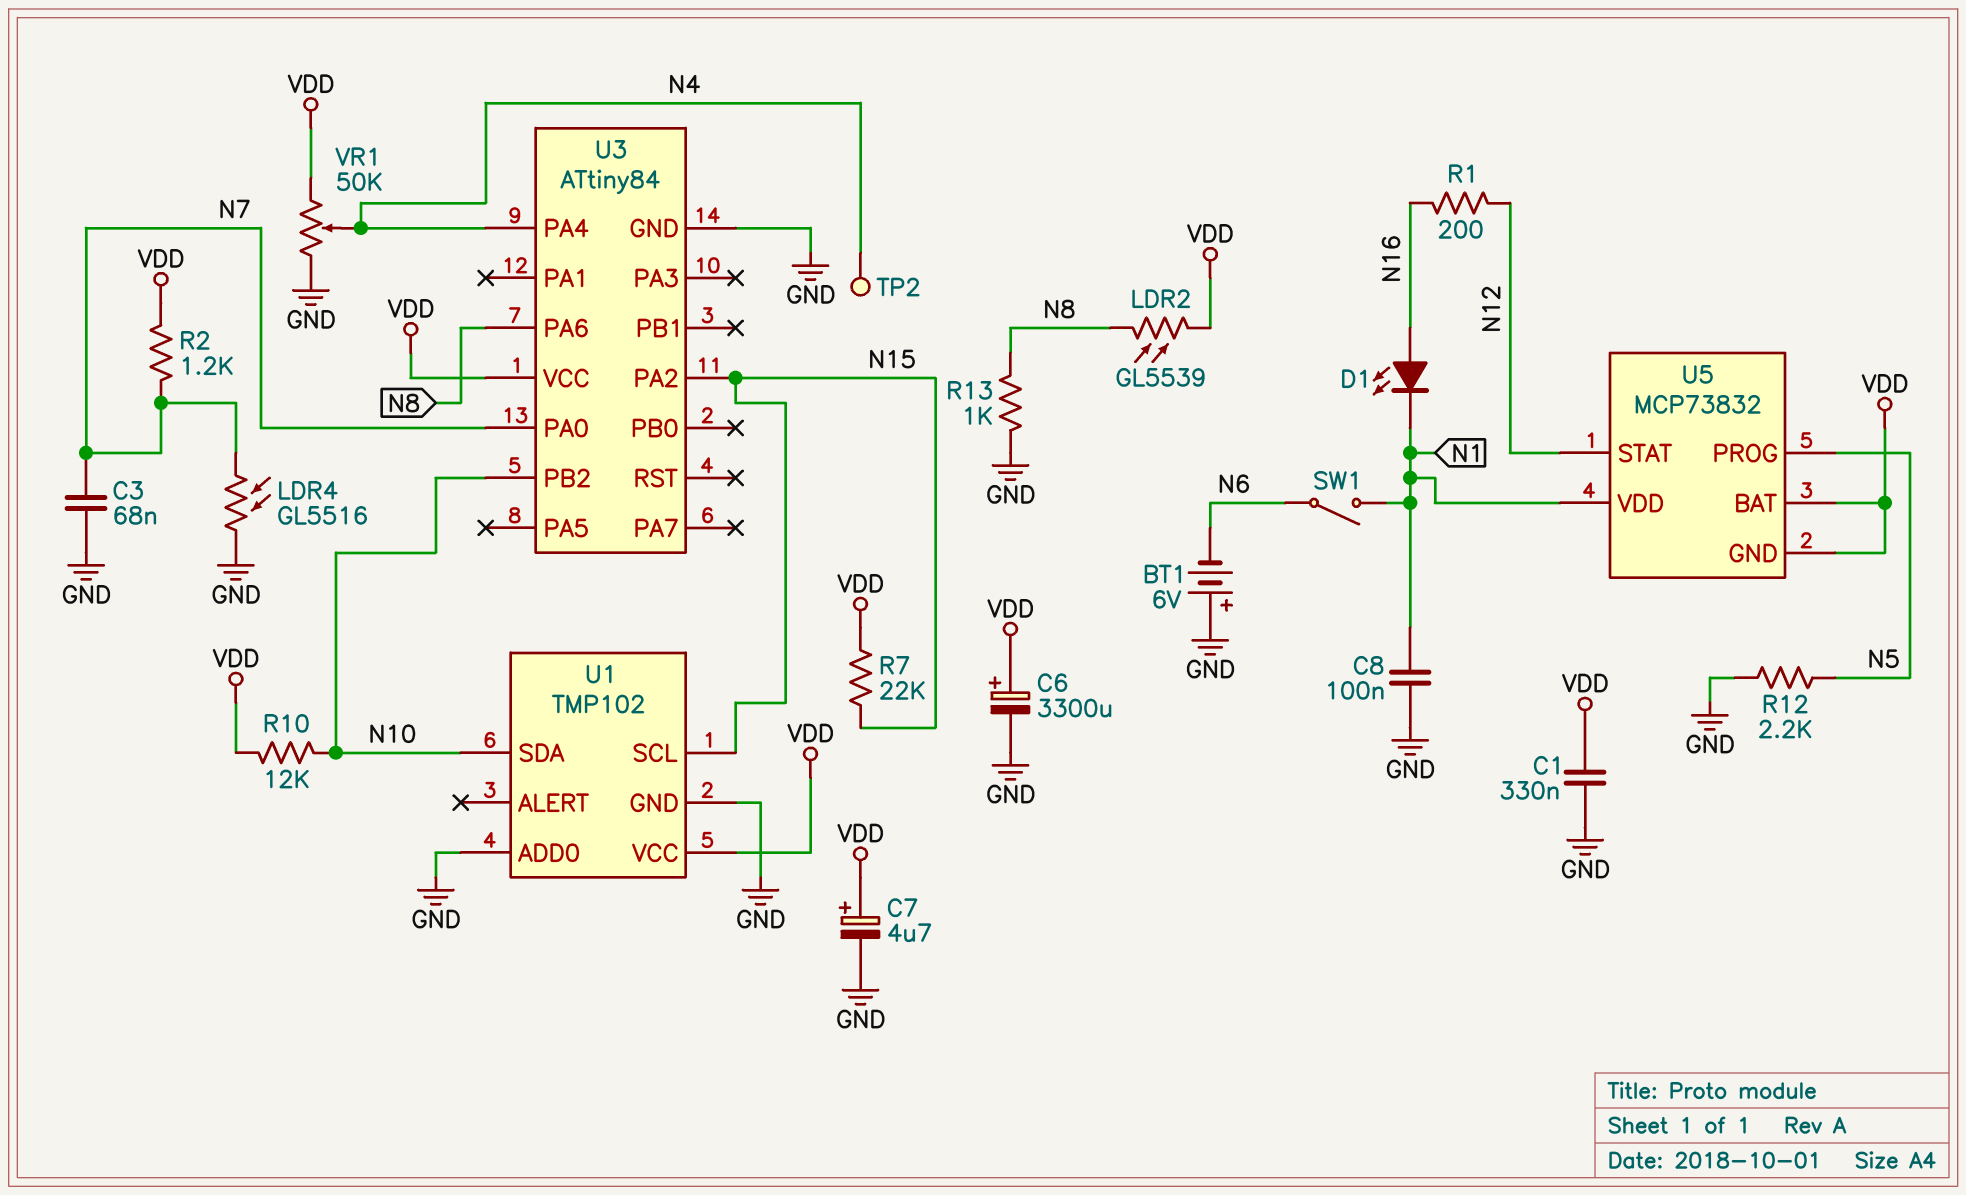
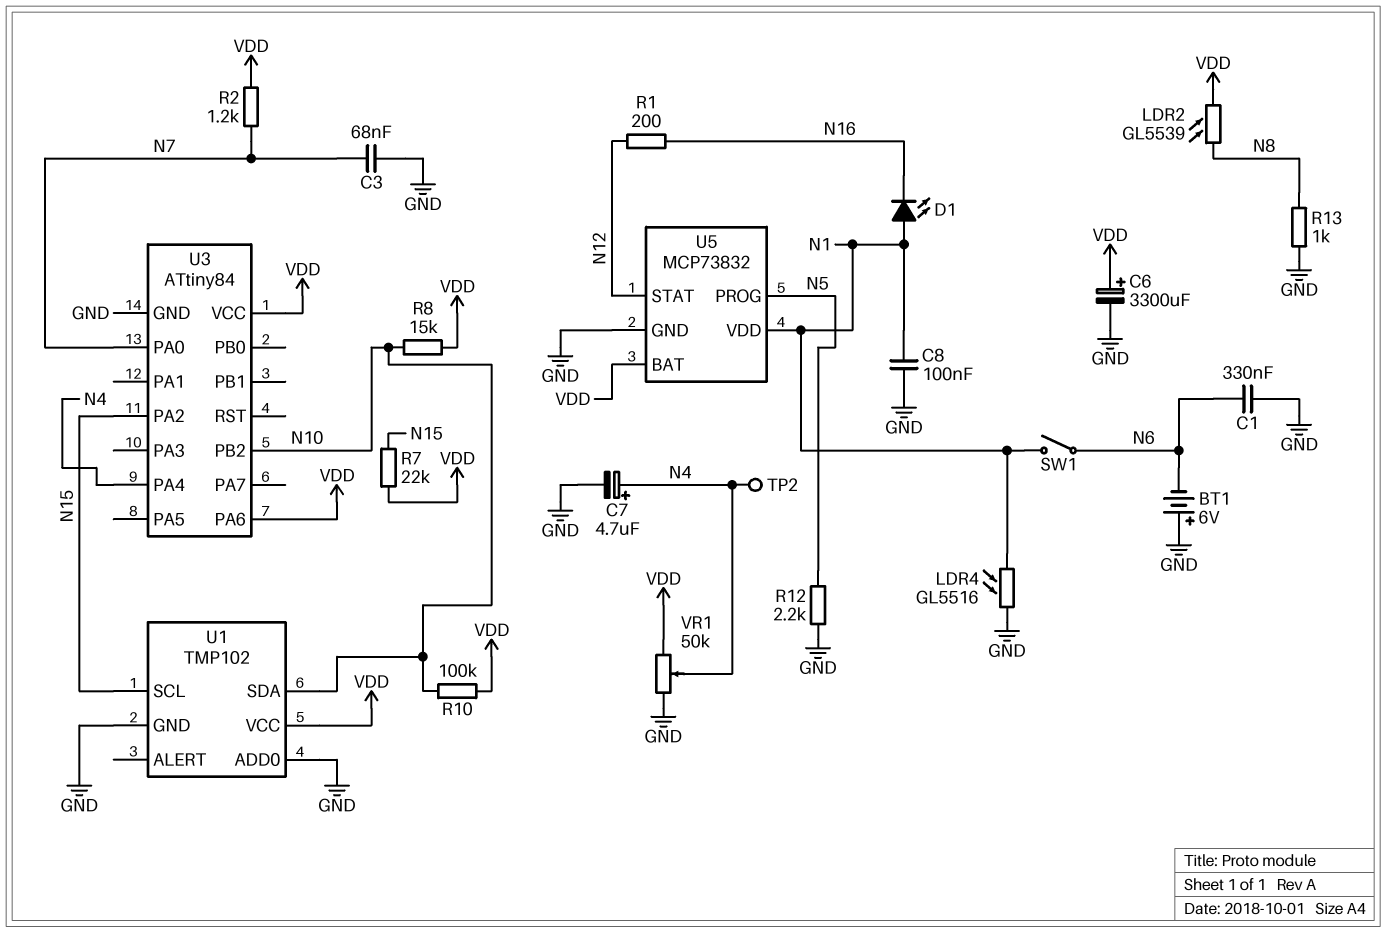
C1: 330nF (GND, VDD) -> 330nF (GND, N6)
C7: 4.7uF (plus VDD, minus GND) -> 4.7uF (plus N4, minus GND)
D1: LED (A N16, K N1) -> LED (A N1, K N16)
LDR4: GL5516 (GND, N7) -> GL5516 (GND, N1)
R8: none -> 15k (N10, VDD)
R10: 12k (N10, VDD) -> 100k (N10, VDD)
U3 pin PA6: N8 -> VDD
U5 pin GND: VDD -> GND

